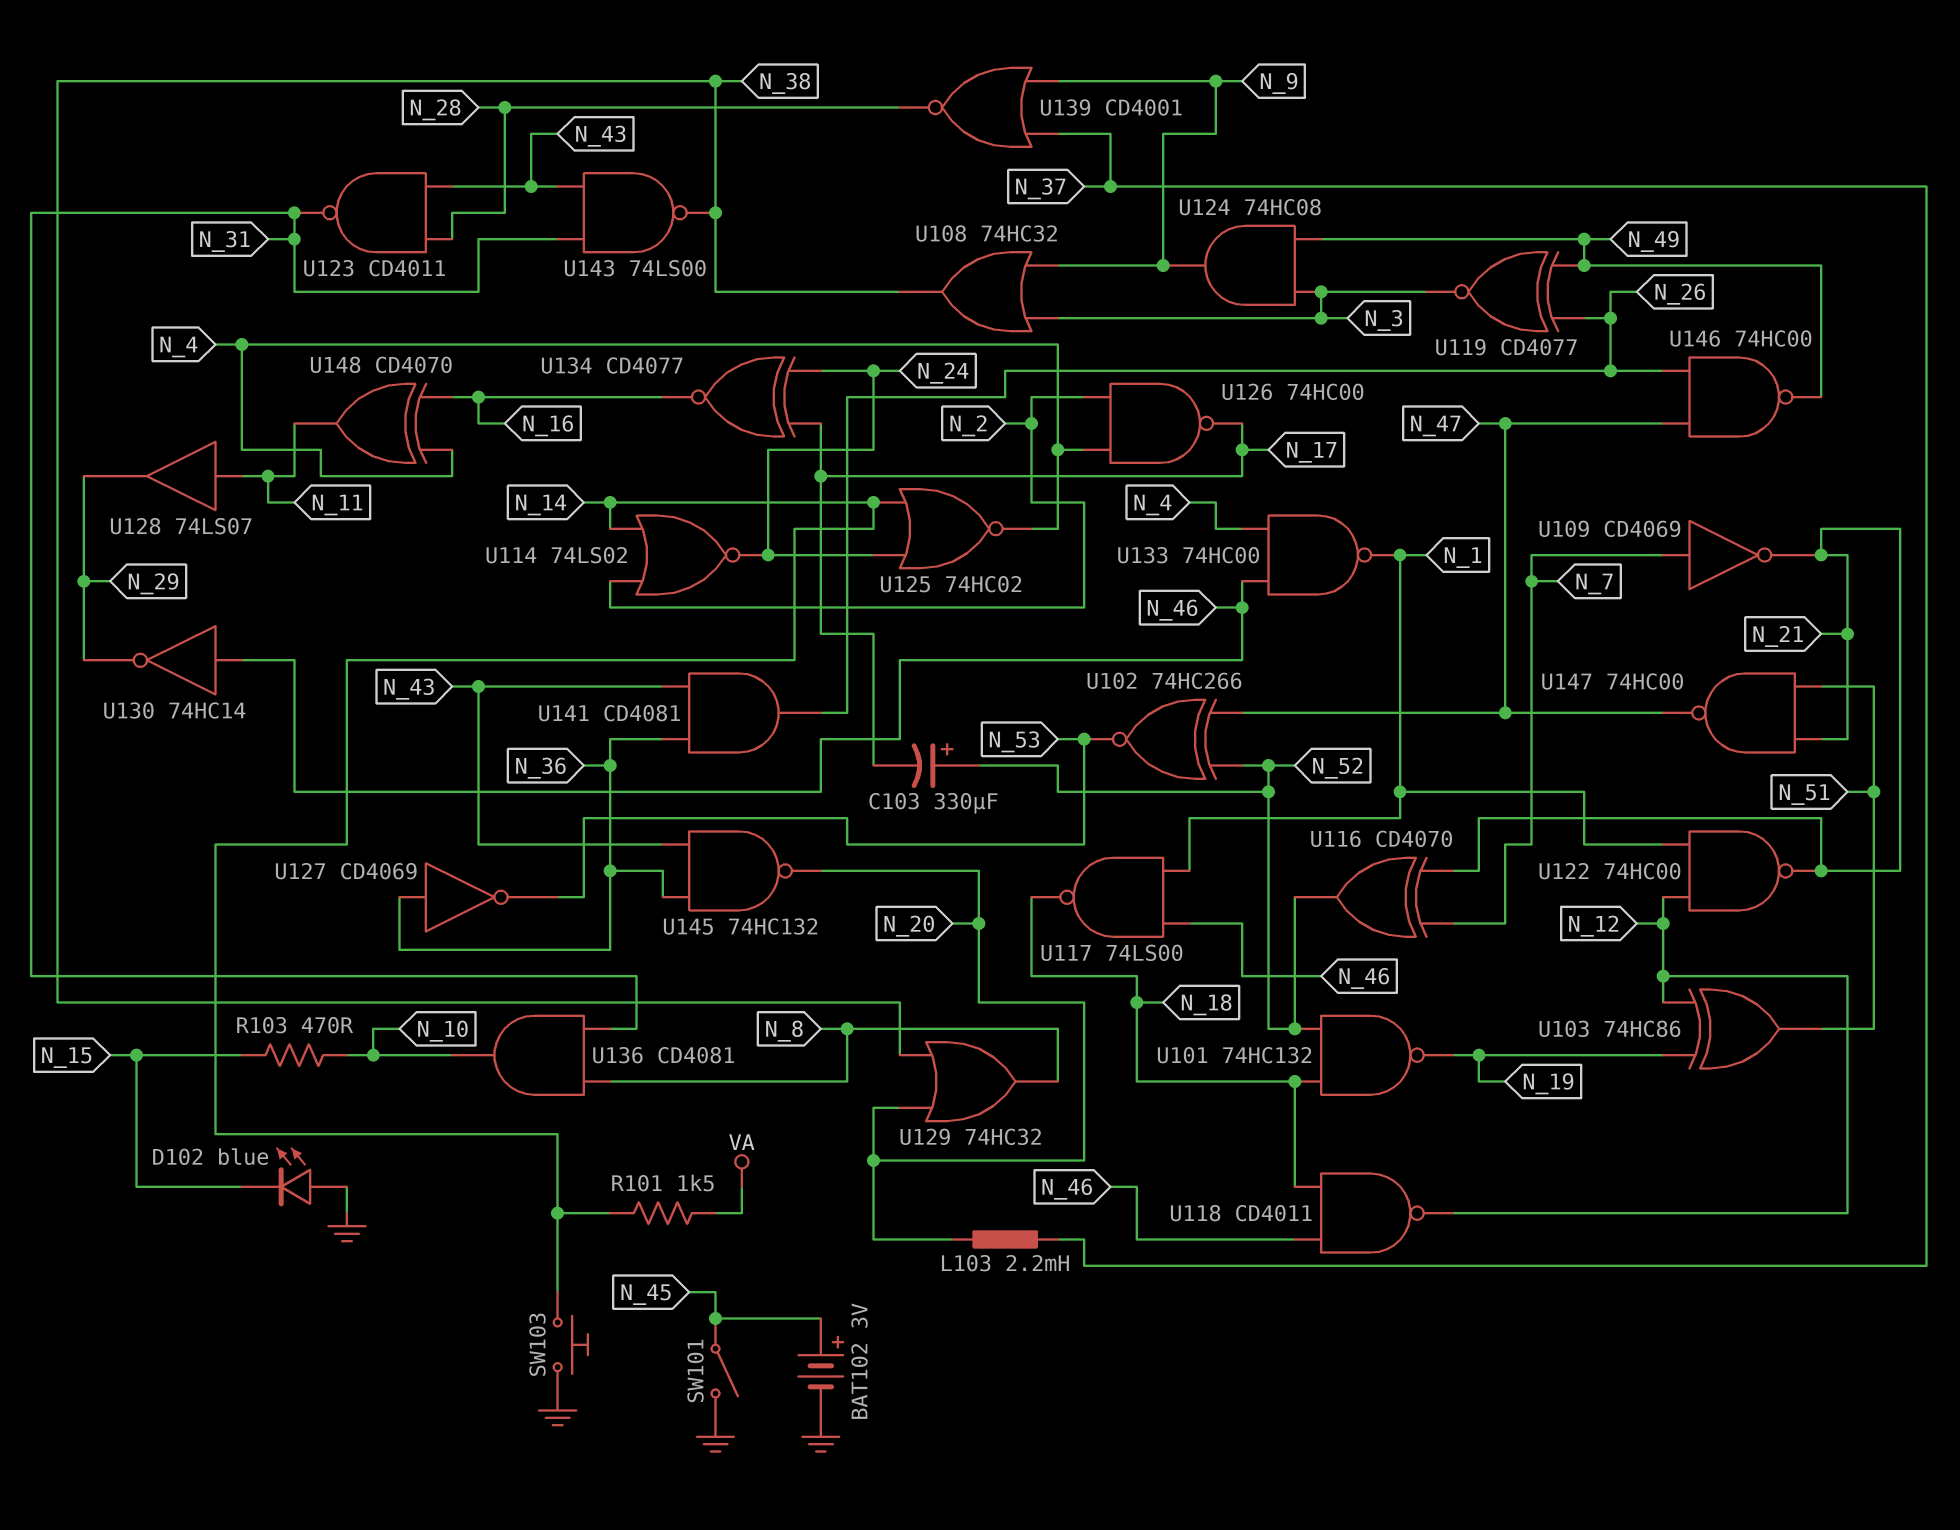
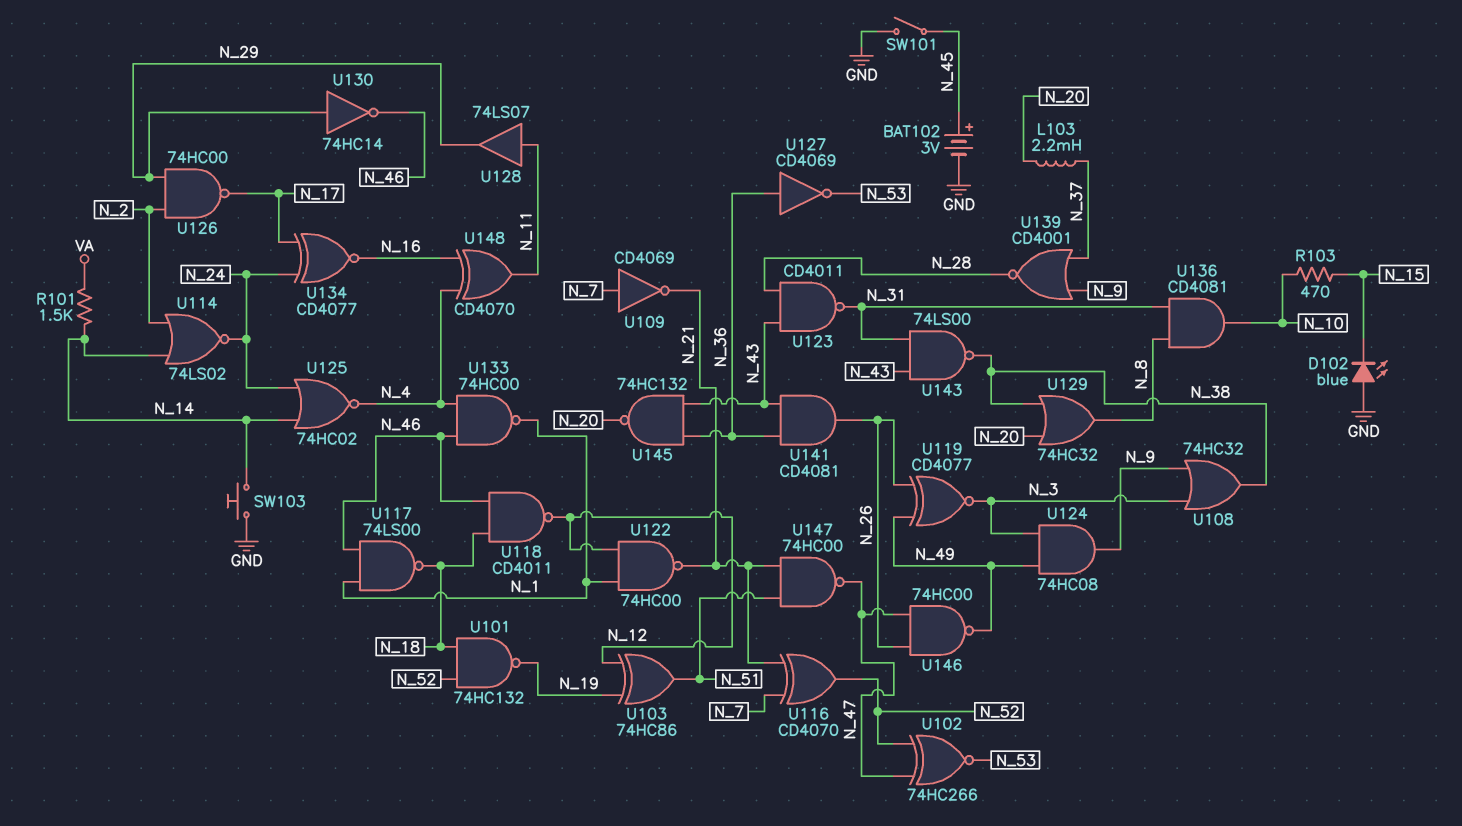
C103: 330uF (plus N_52, minus N_17) -> none
U126: NAND 74HC00 (in N_2, in N_4, out N_17) -> NAND 74HC00 (in N_2, in N_29, out N_17)
U130: NOT 74HC14 (in N_46, out N_29) -> NOT 74HC14 (in N_29, out N_46)

